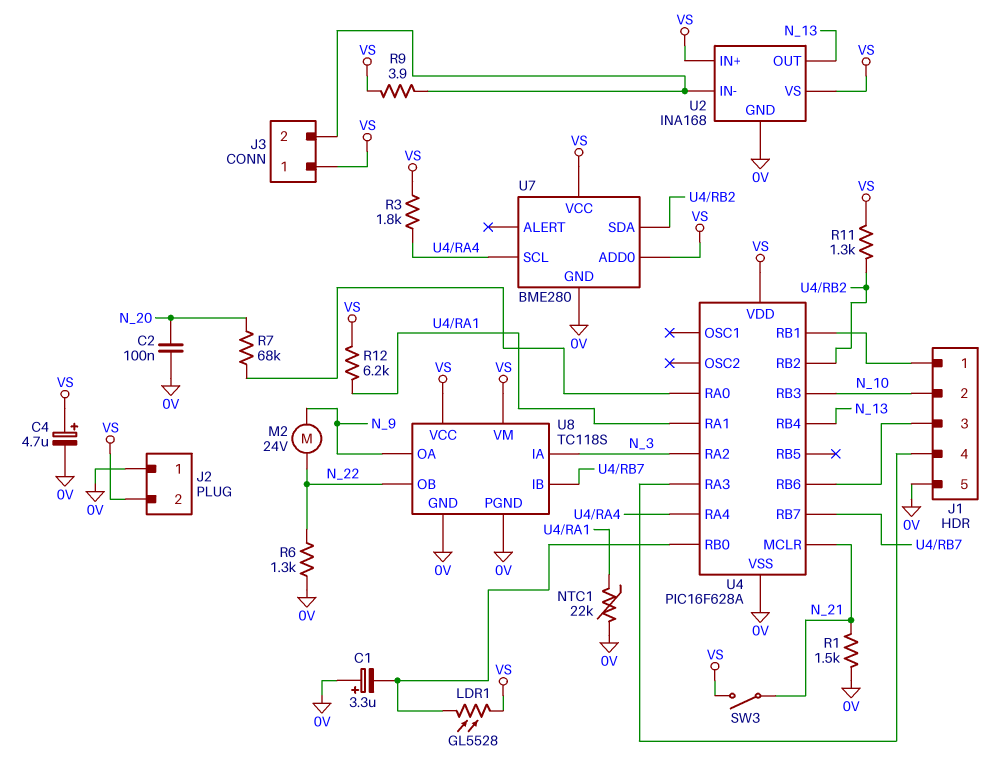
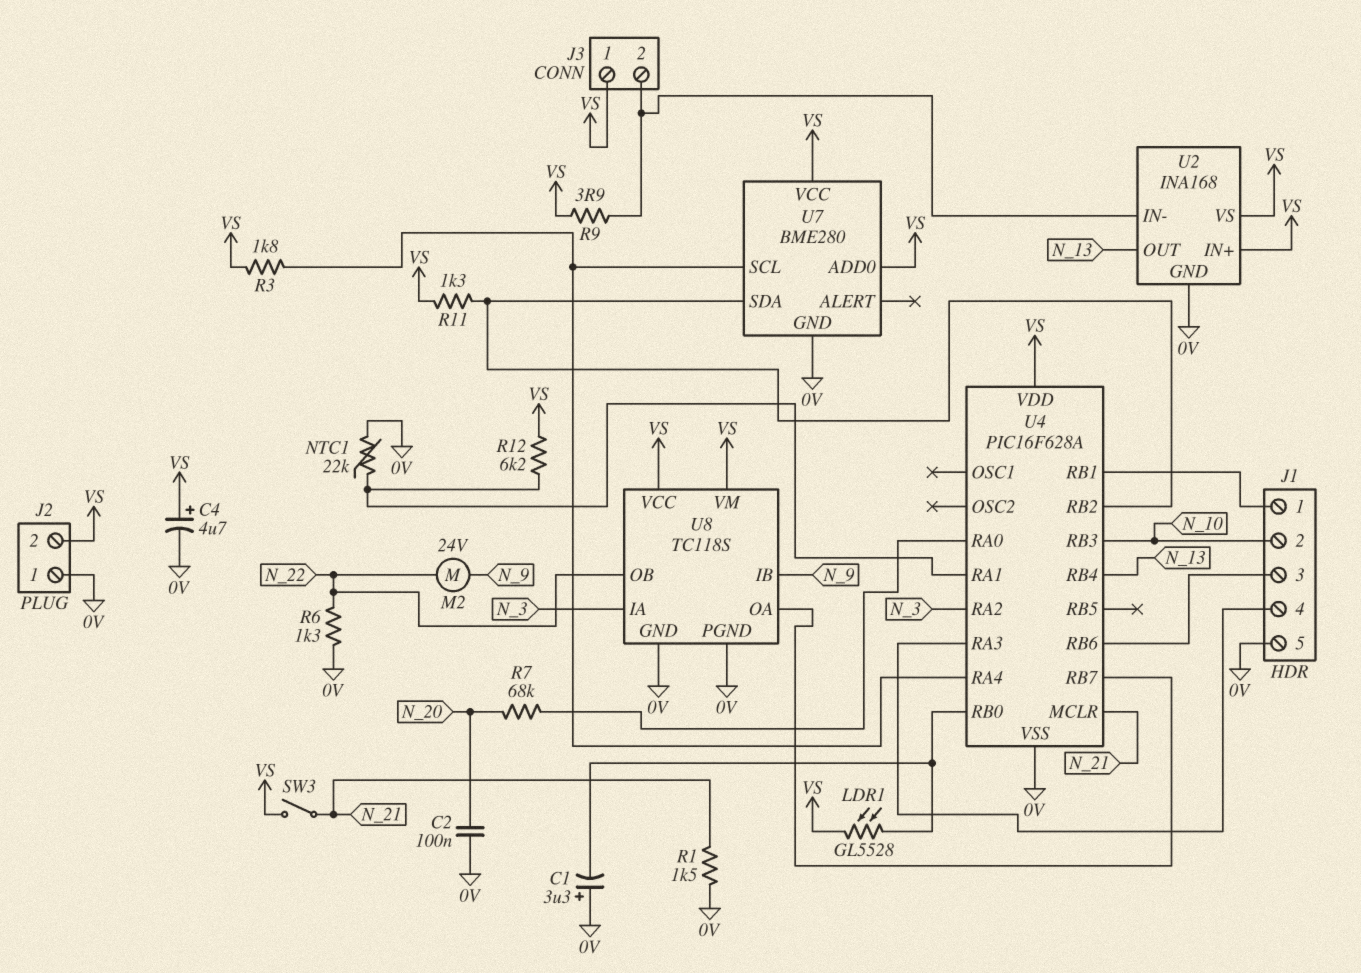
U8 pin IB: U4/RB7 -> N_9
U8 pin OA: N_9 -> U4/RB7

